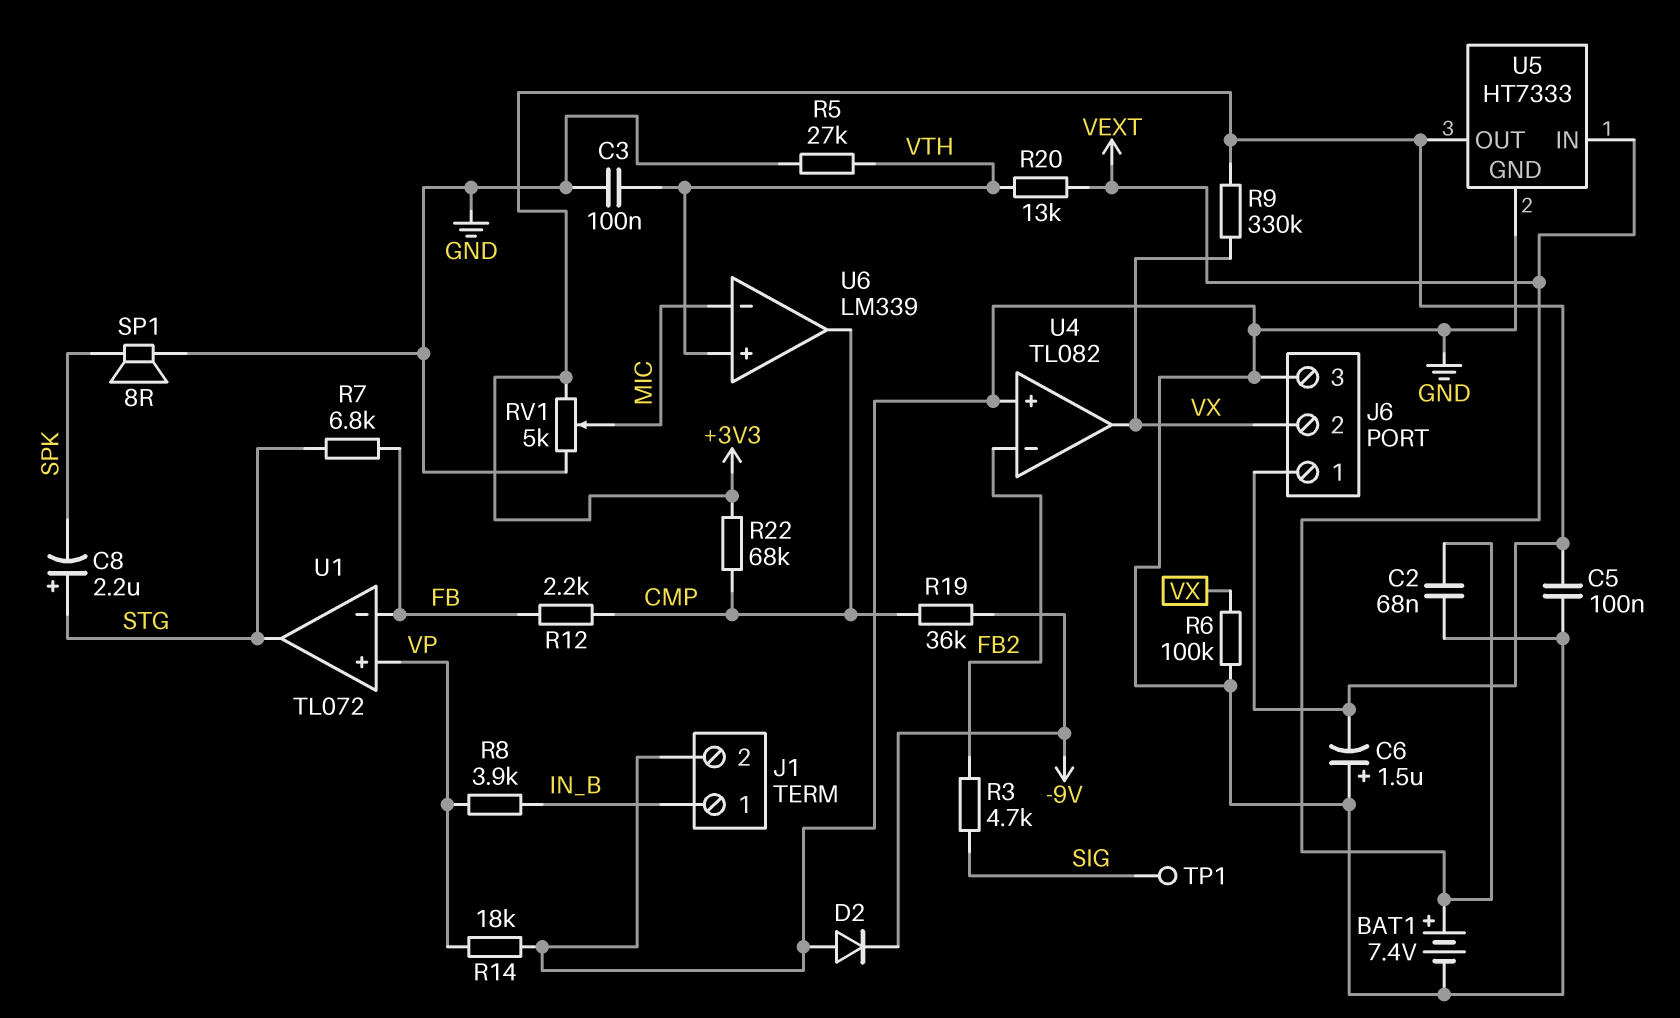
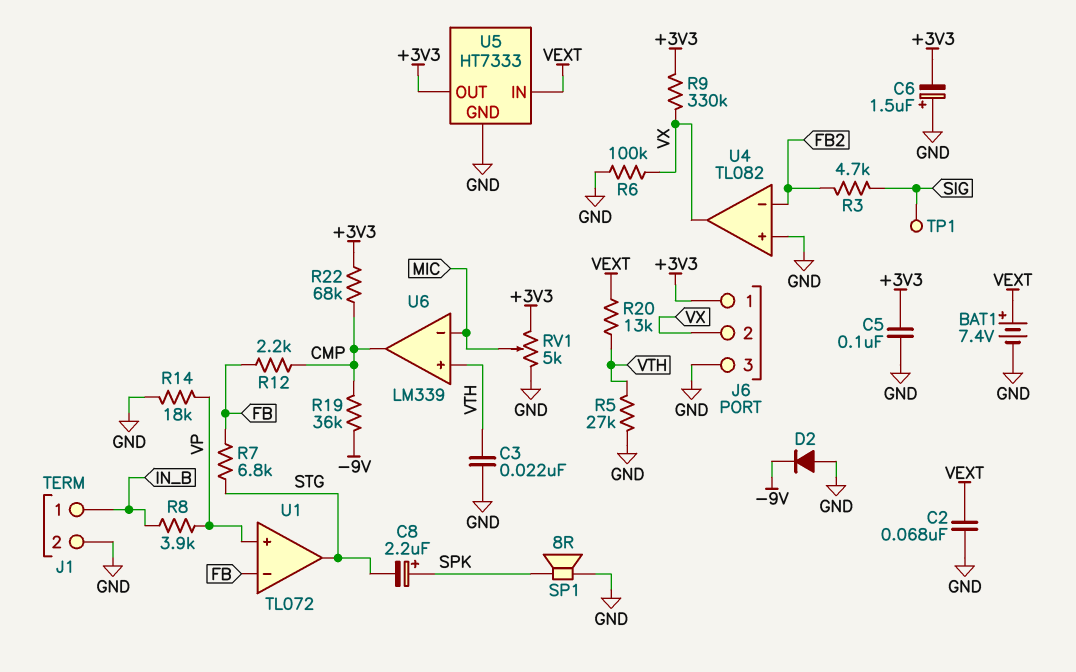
C3: 100nF (GND, VTH) -> 22nF (GND, VTH)
C8: 2.2uF (plus STG, minus SPK) -> 2.2uF (plus SPK, minus STG)

